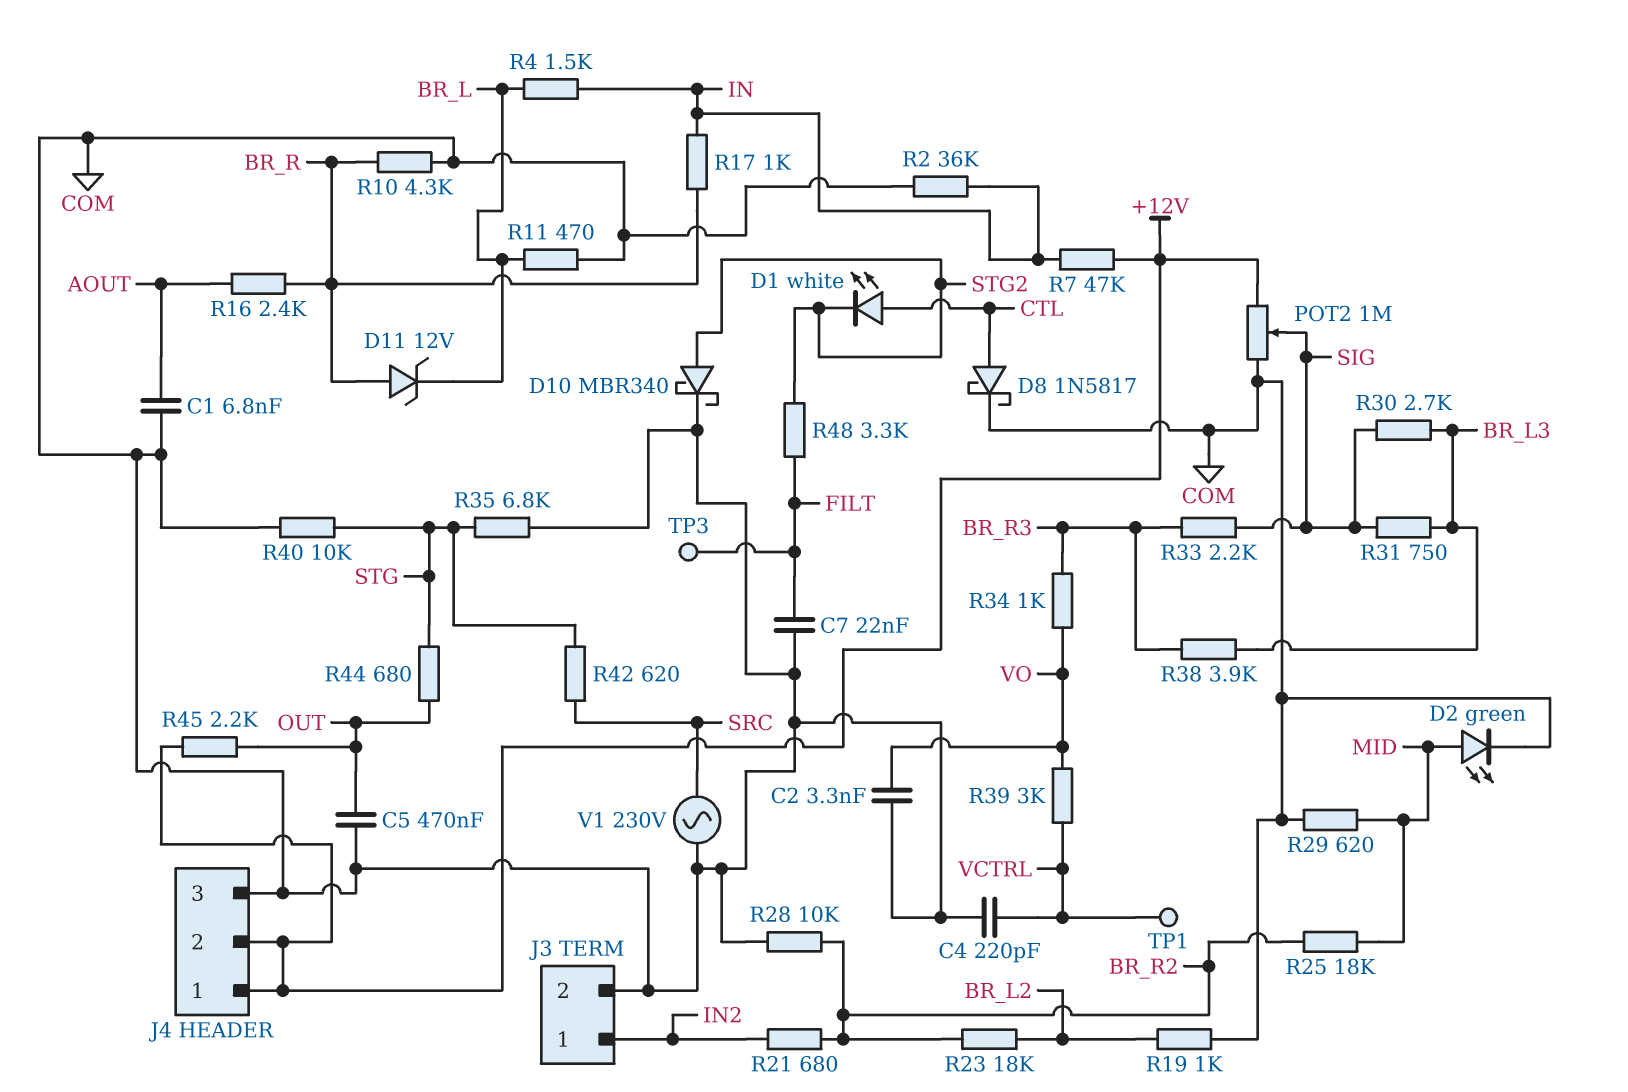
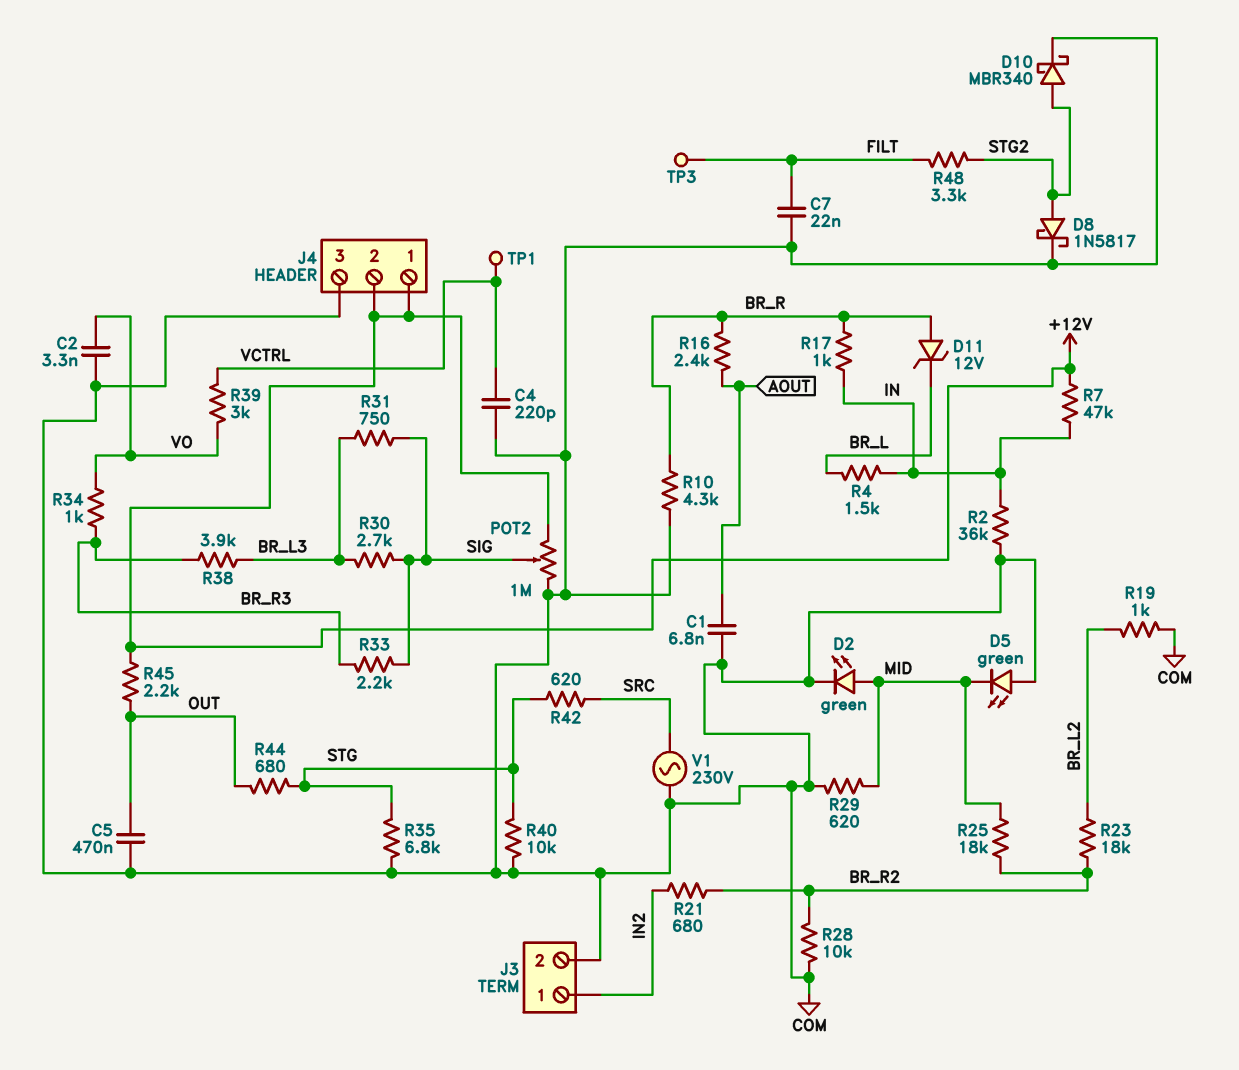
D1: LED white (A CTL, K STG2) -> none
D5: none -> LED green (A COM, K MID)
D8: schottky 1N5817 (A CTL, K COM) -> schottky 1N5817 (A STG2, K COM)
R11: 470 (BR_L, COM) -> none

